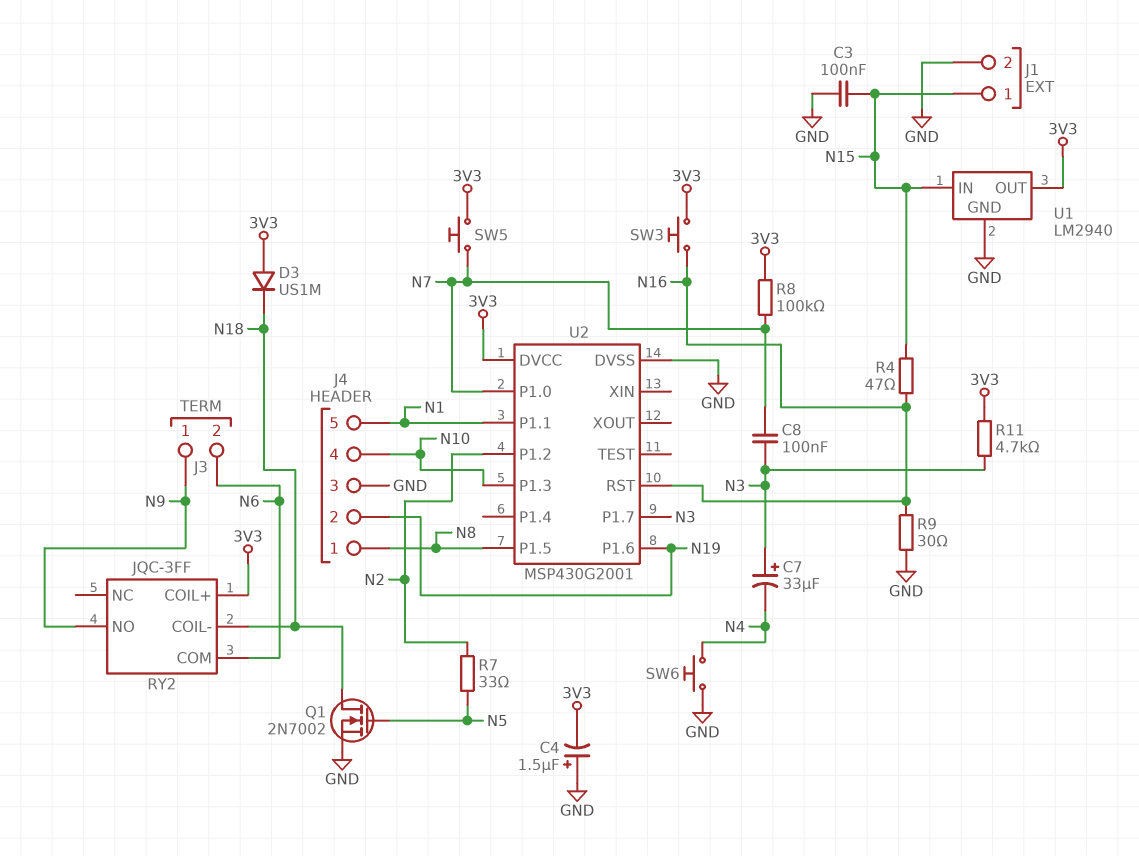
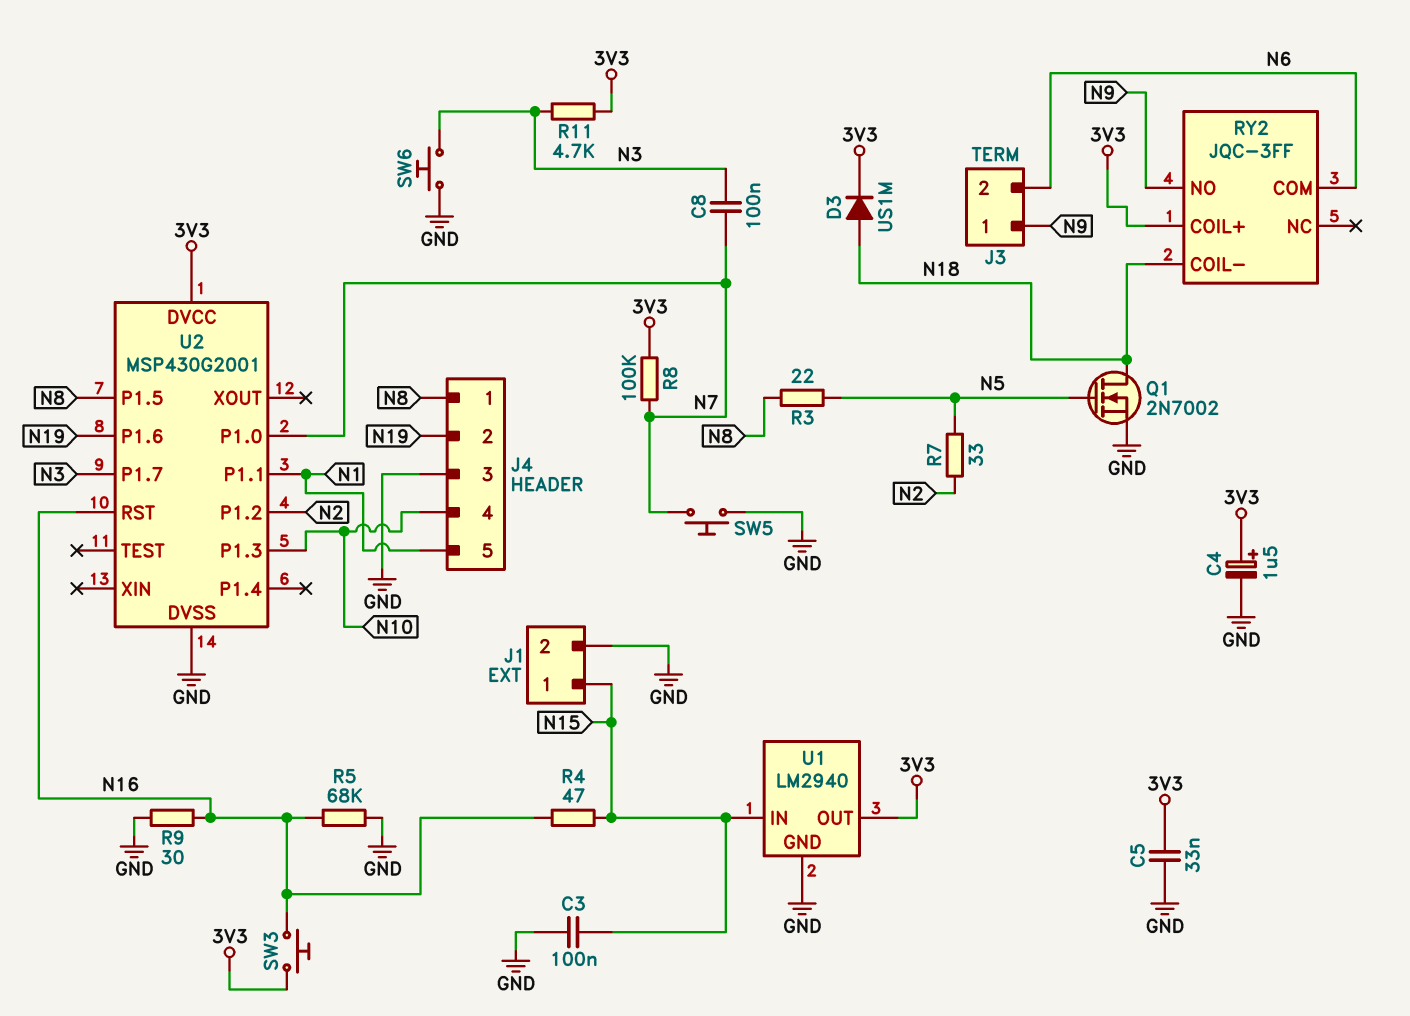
C4: 1.5uF (plus GND, minus 3V3) -> 1.5uF (plus 3V3, minus GND)
C5: none -> 33nF (3V3, GND)
C7: 33uF (plus N3, minus N4) -> none
D3: diode US1M (A 3V3, K N18) -> diode US1M (A N18, K 3V3)
R3: none -> 22 (N5, N8)
R5: none -> 68k (GND, N16)
SW5: button (3V3, N7) -> button (GND, N7)
SW6: button (GND, N4) -> button (GND, N3)

